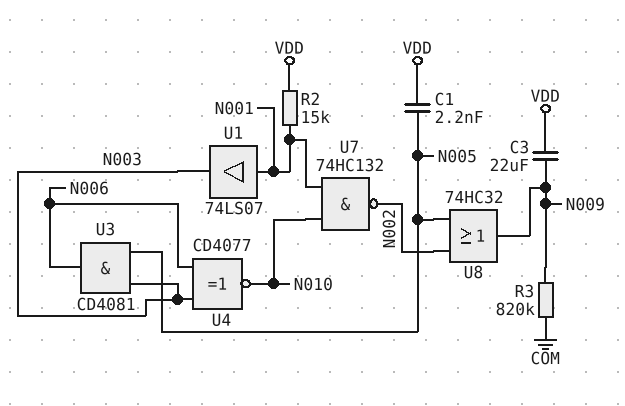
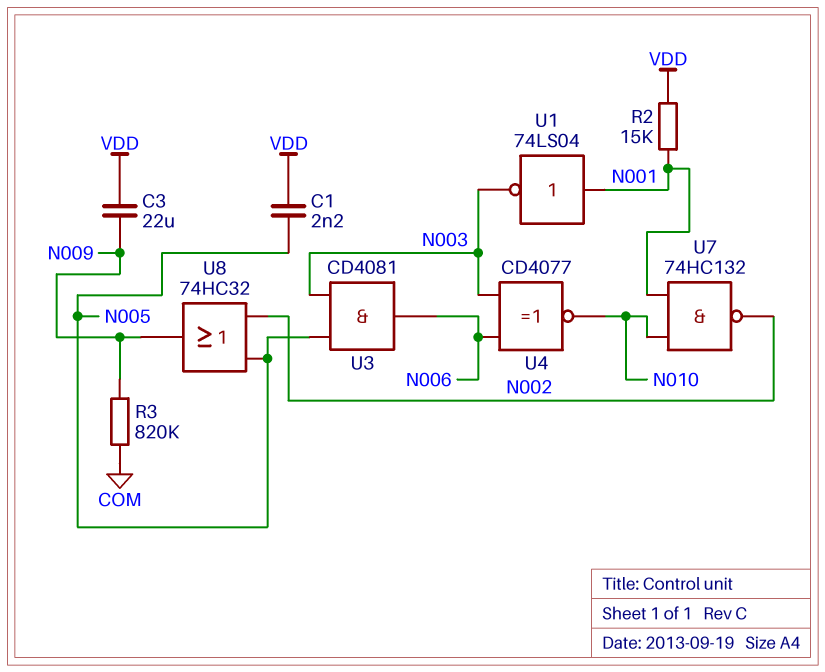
U1: buffer 74LS07 (in N001, out N003) -> NOT 74LS04 (in N001, out N003)

